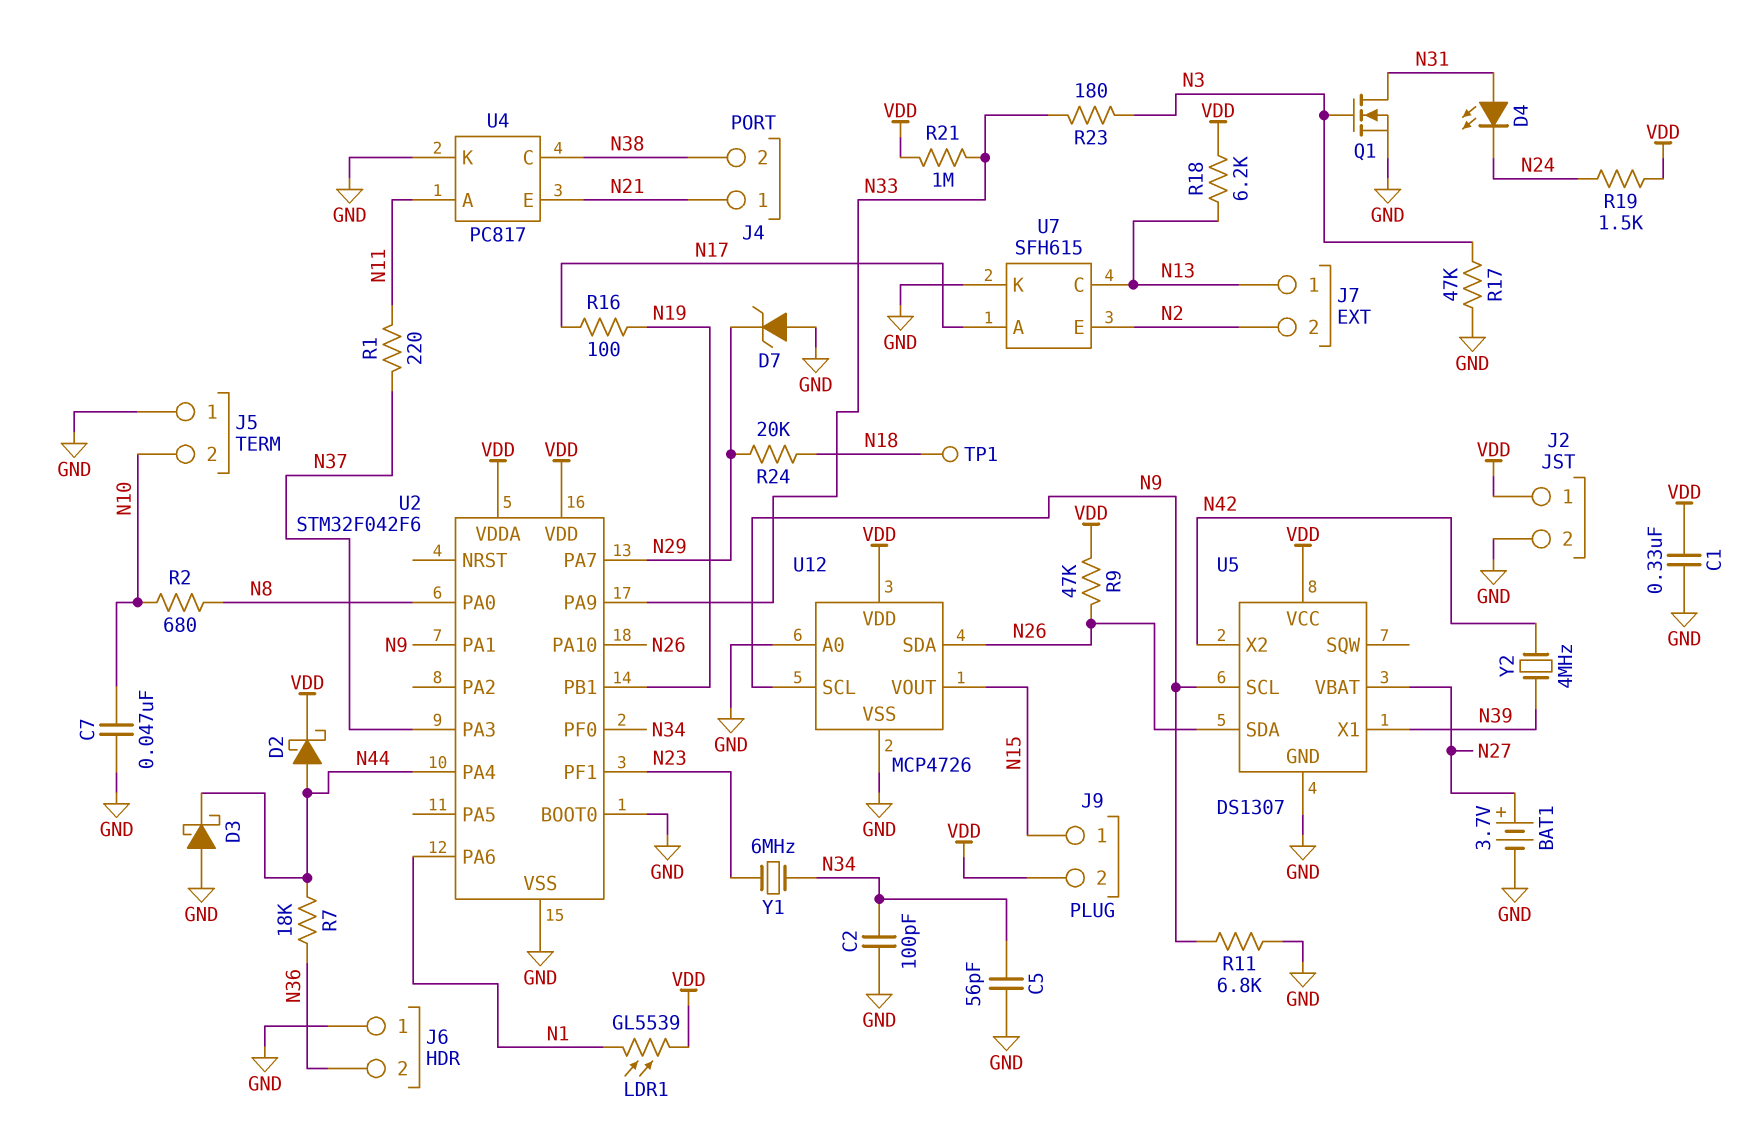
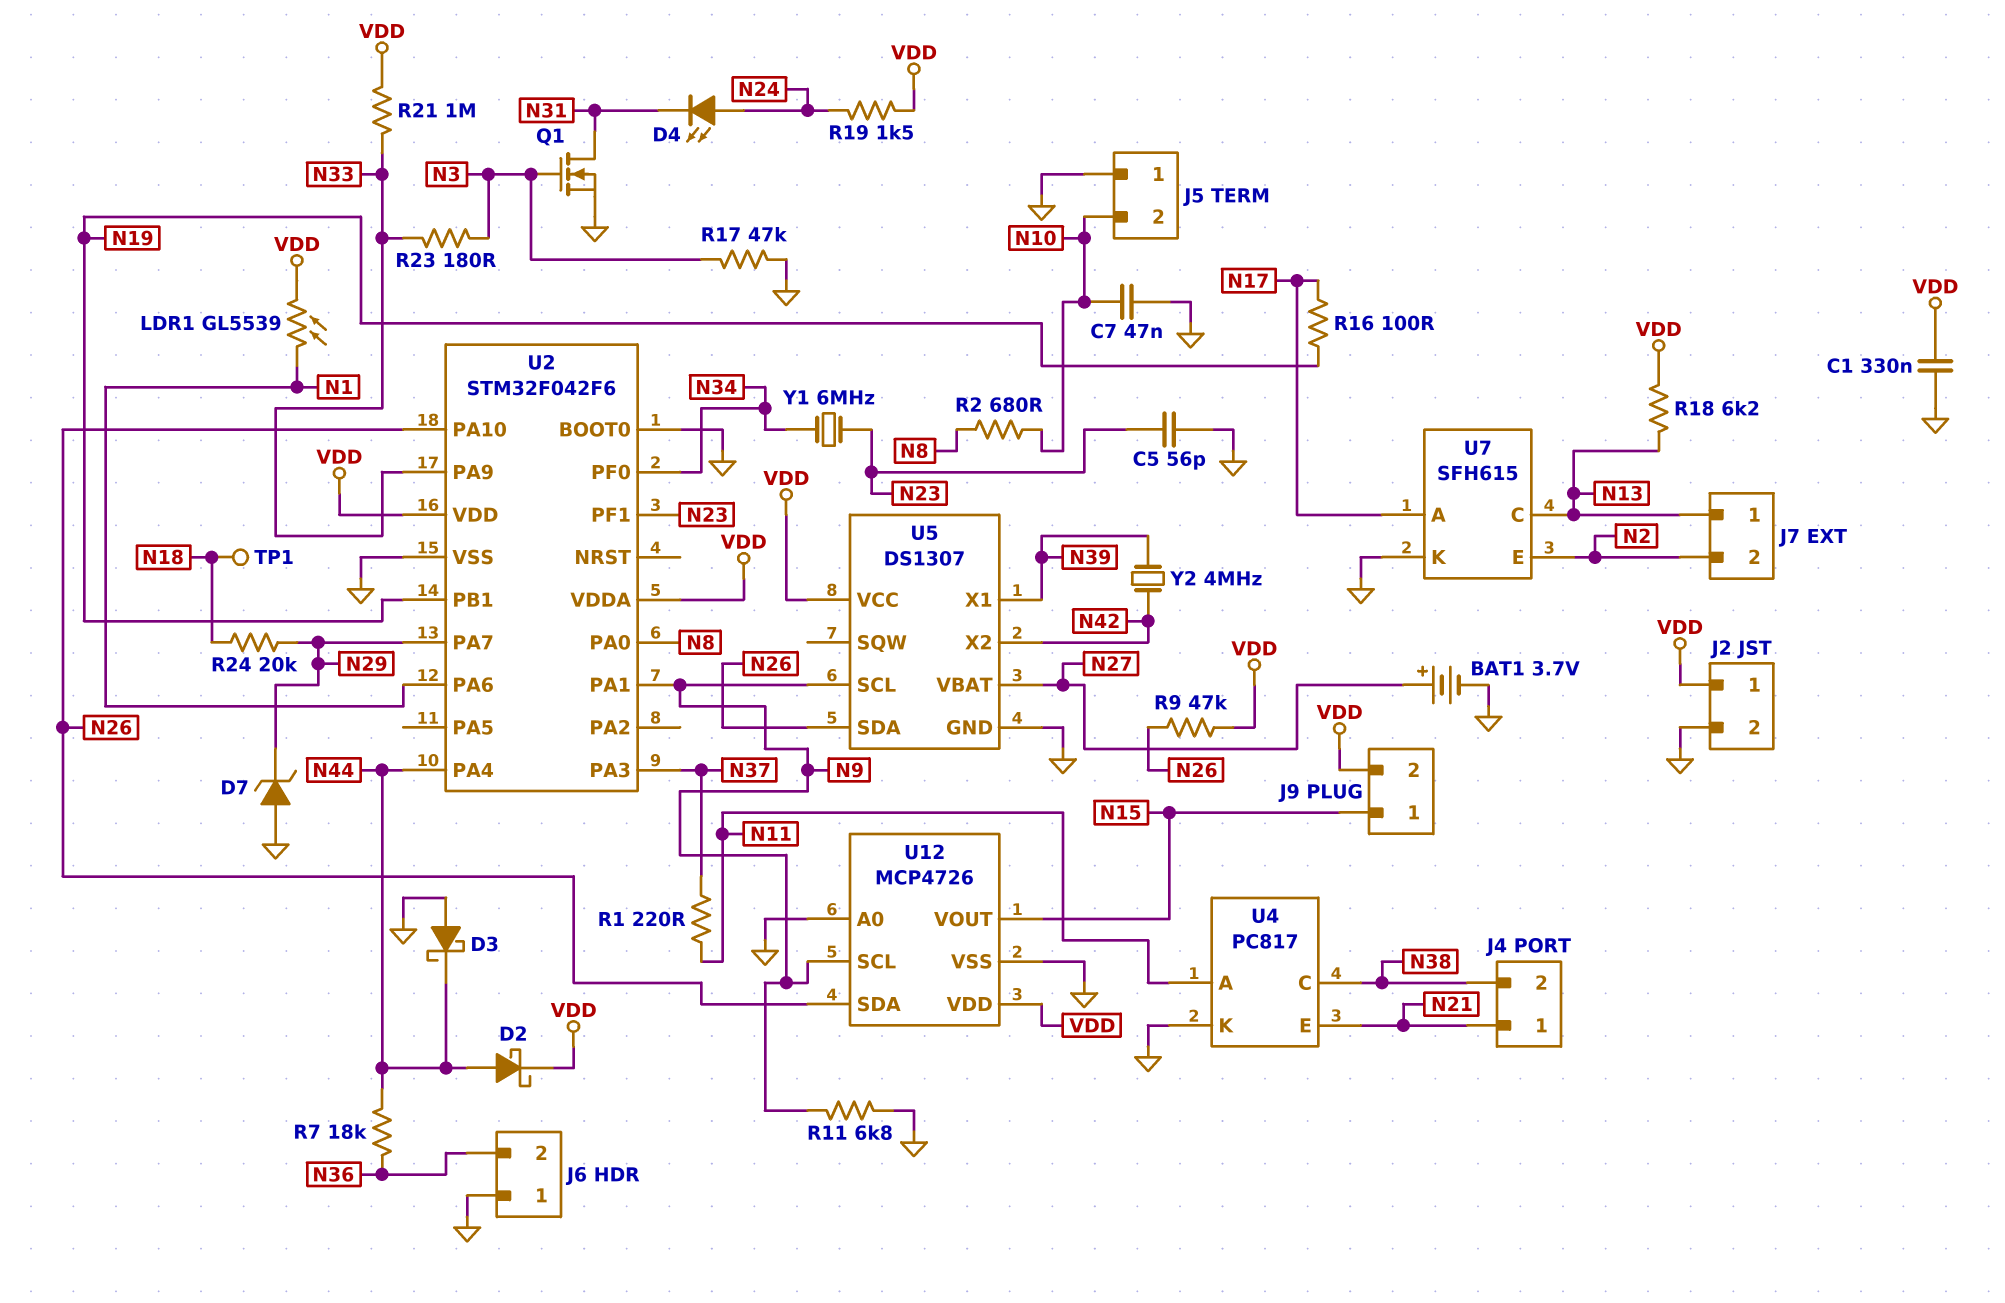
C2: 100pF (GND, N34) -> none
C5: 56pF (GND, N34) -> 56pF (GND, N23)
D4: LED (A N31, K N24) -> LED (A N24, K N31)

